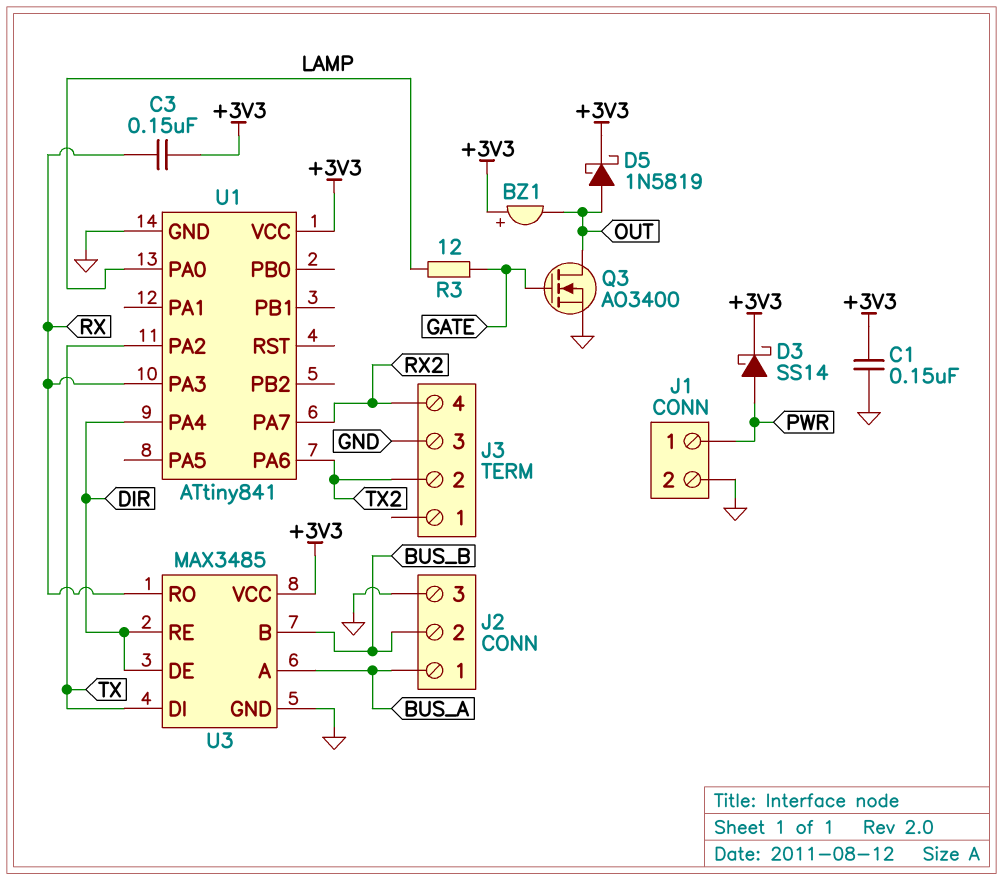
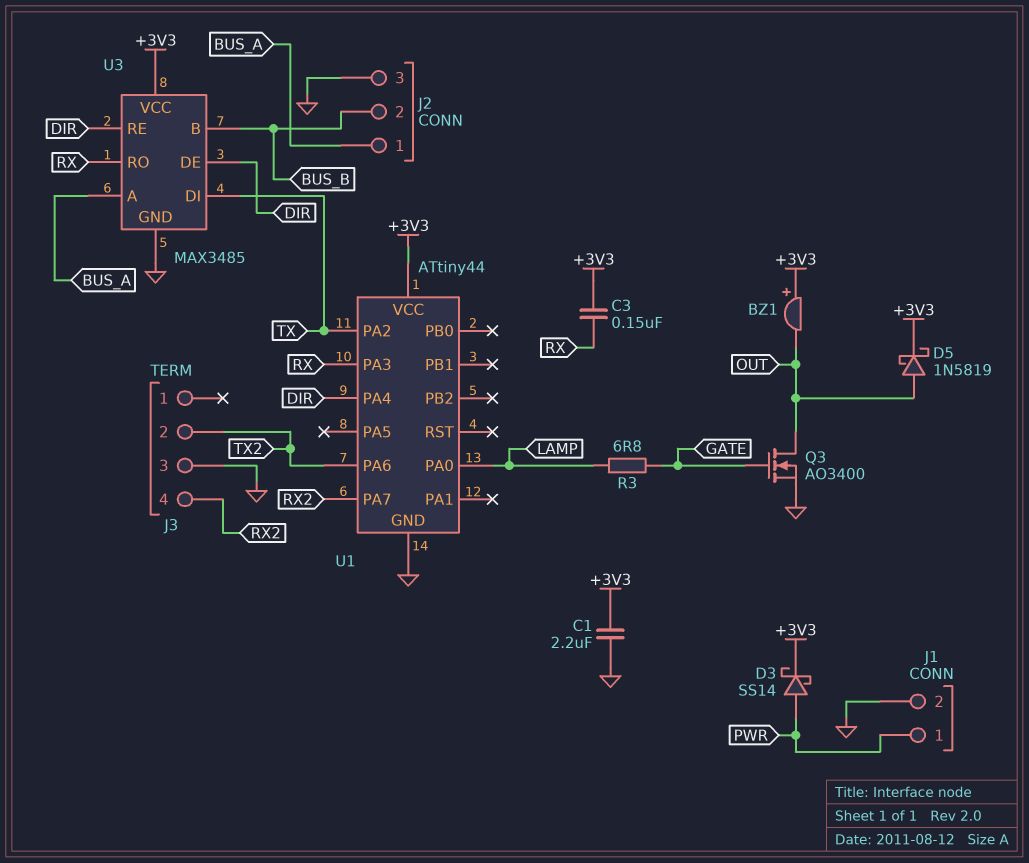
C1: 150nF (+3V3, GND) -> 2.2uF (+3V3, GND)
R3: 12 (GATE, LAMP) -> 6.8 (GATE, LAMP)
U1: ATtiny841 -> ATtiny44

